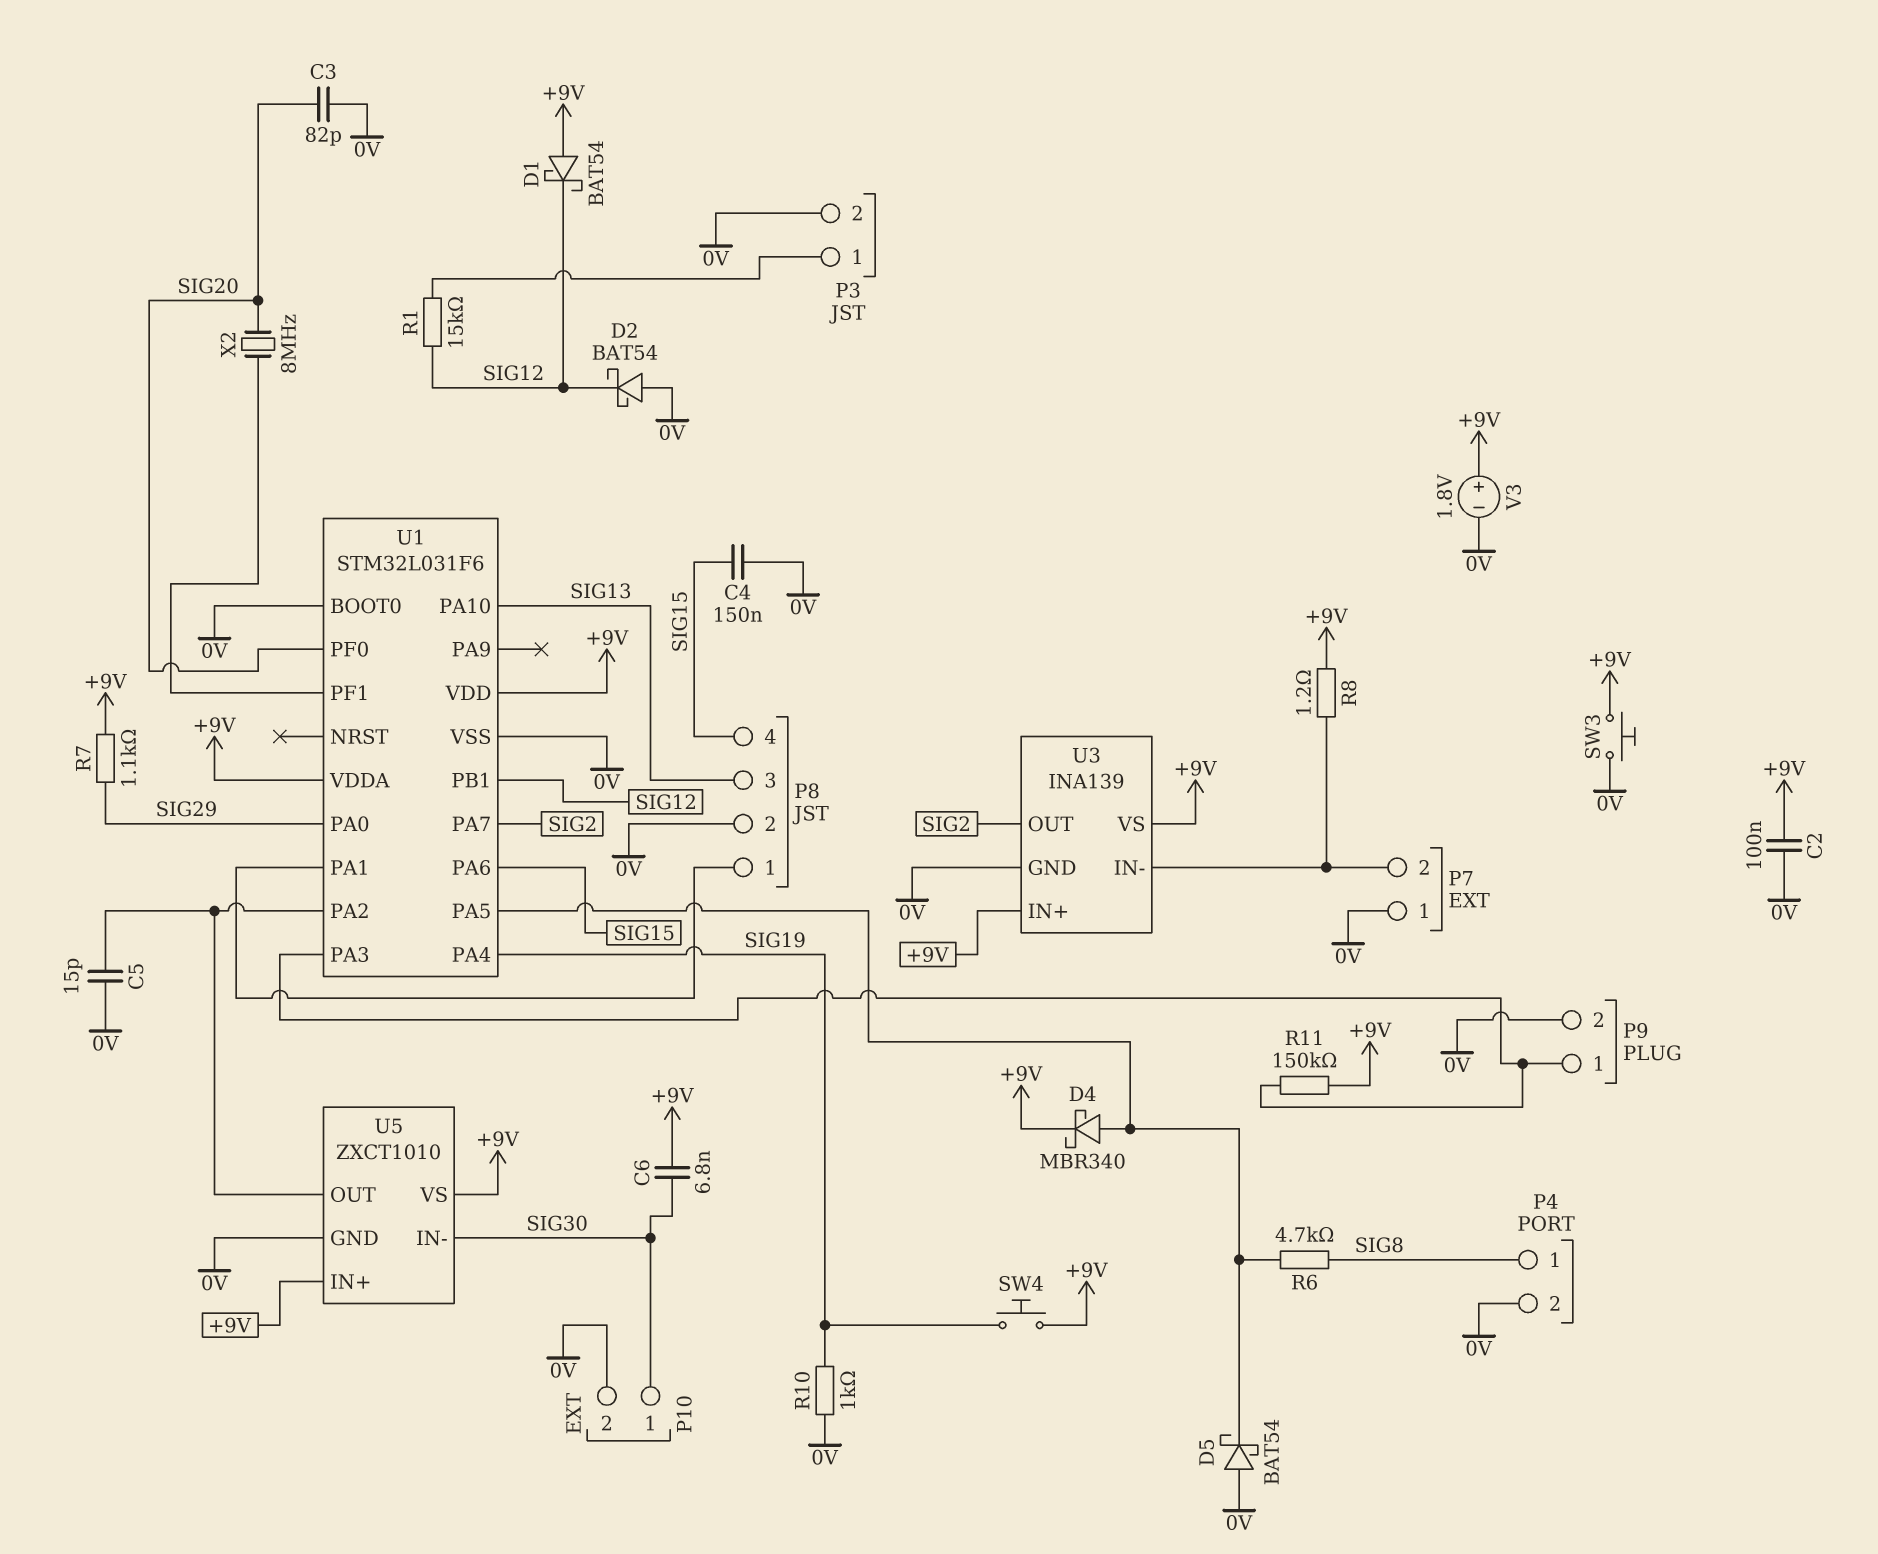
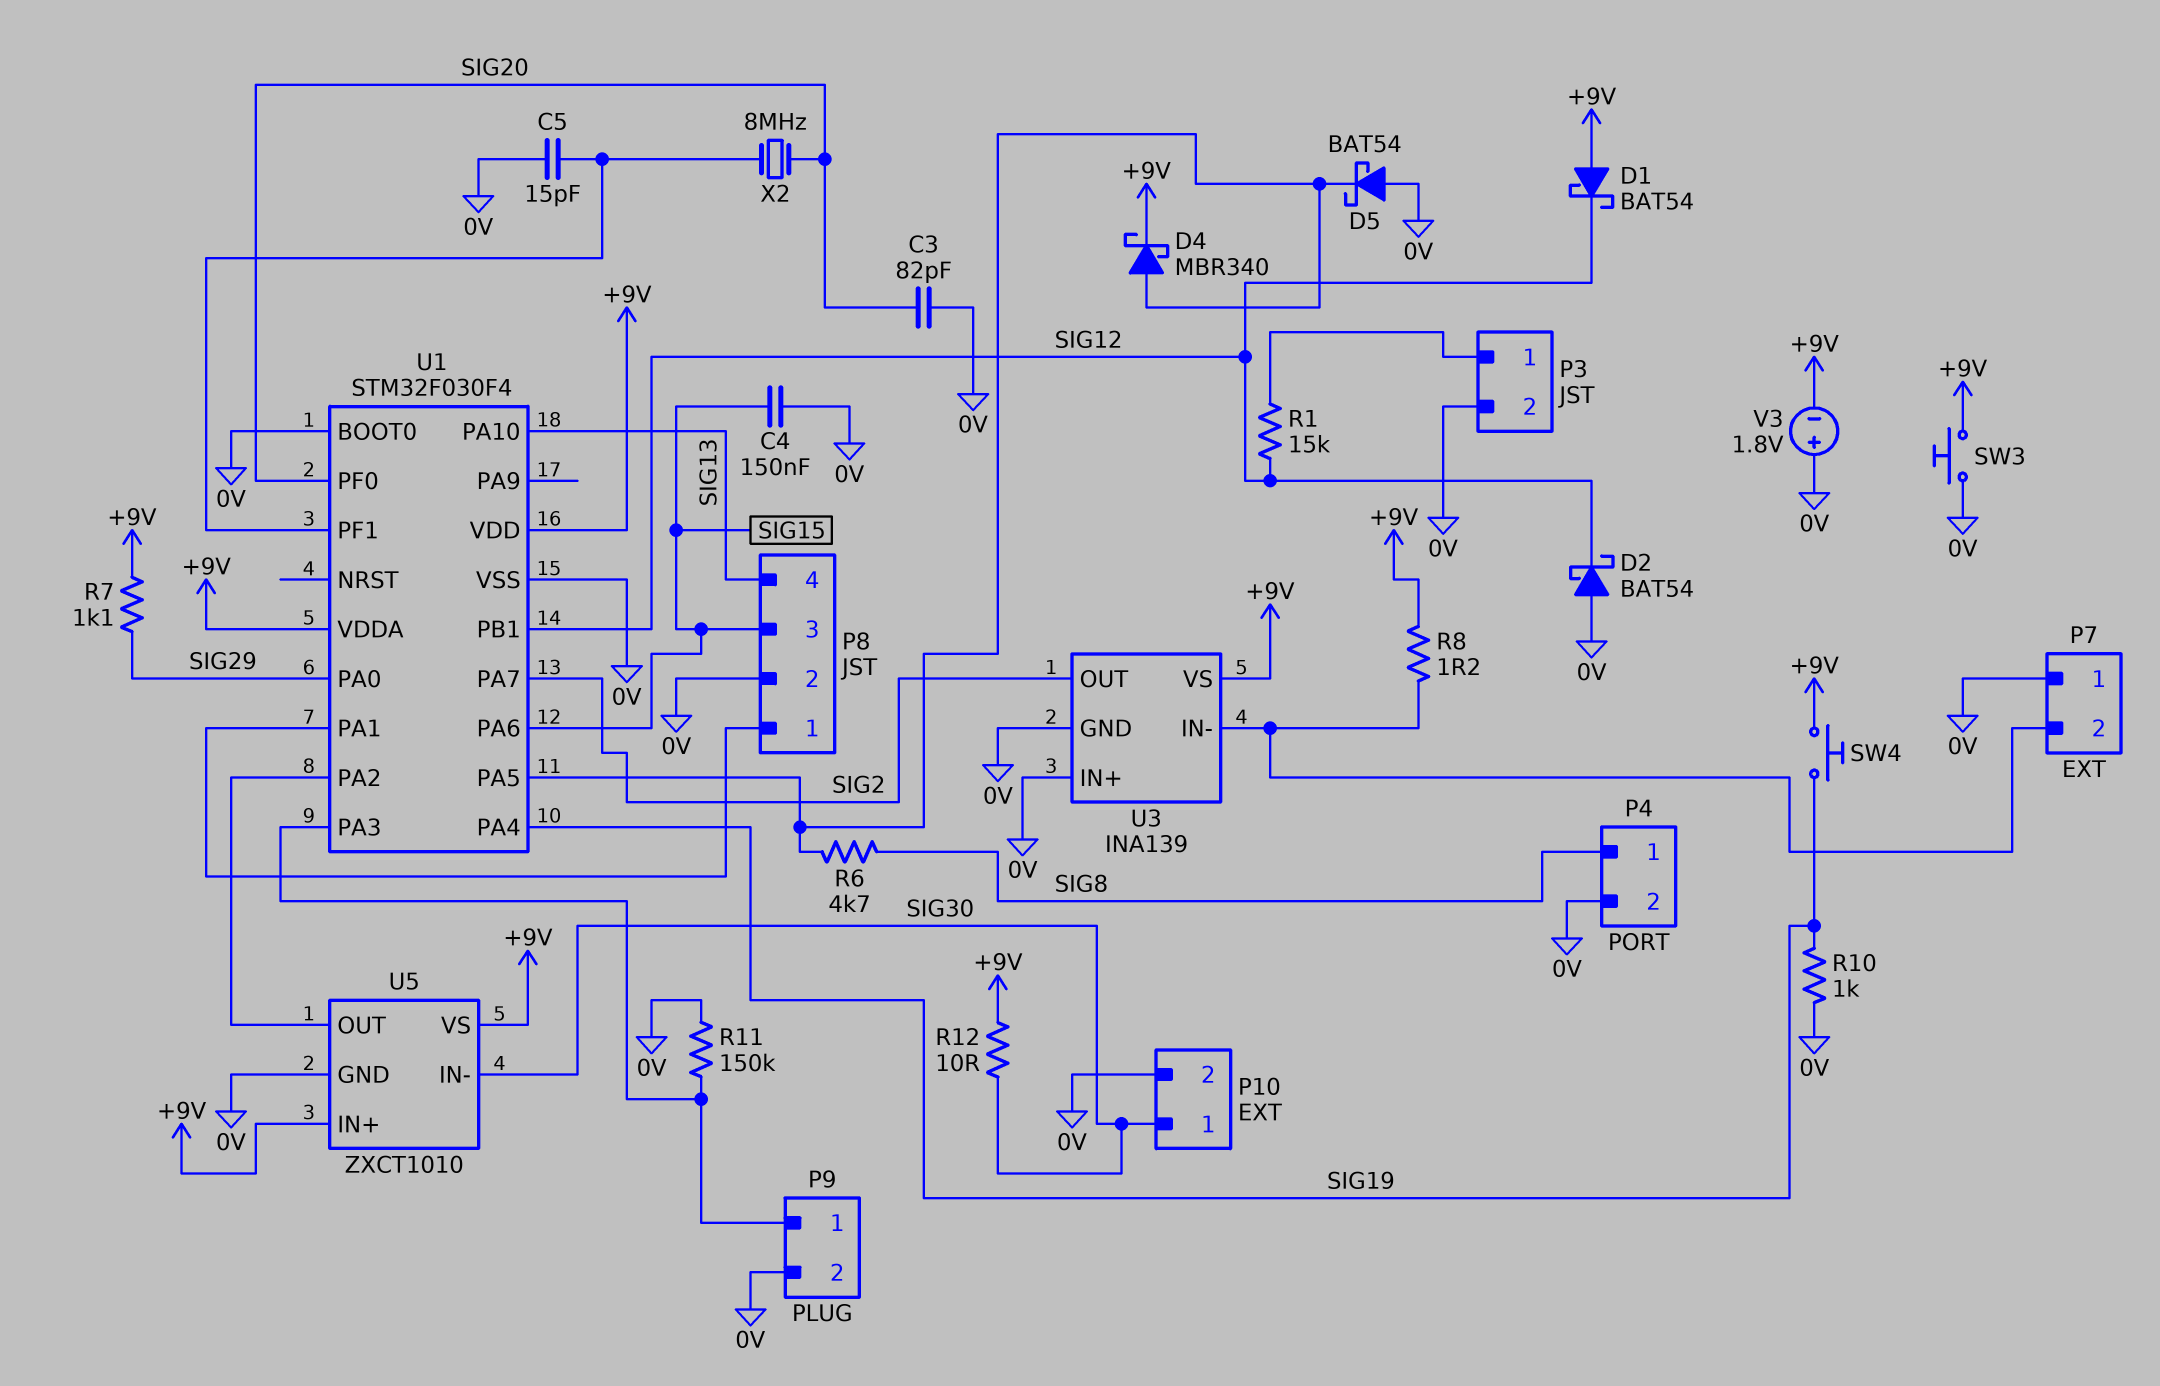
C2: 100nF (+9V, 0V) -> none
C5: 15pF (0V, U1/PA2) -> 15pF (0V, U1/PF1)
C6: 6.8nF (+9V, SIG30) -> none
P8 pin 3: SIG13 -> SIG15
P8 pin 4: SIG15 -> SIG13
R11: 150k (+9V, P9/1) -> 150k (0V, P9/1)
R12: none -> 10 (+9V, SIG30)
U1: STM32L031F6 -> STM32F030F4
U3 pin IN+: +9V -> 0V
V3: 1.8V (plus +9V, minus 0V) -> 1.8V (plus 0V, minus +9V)

